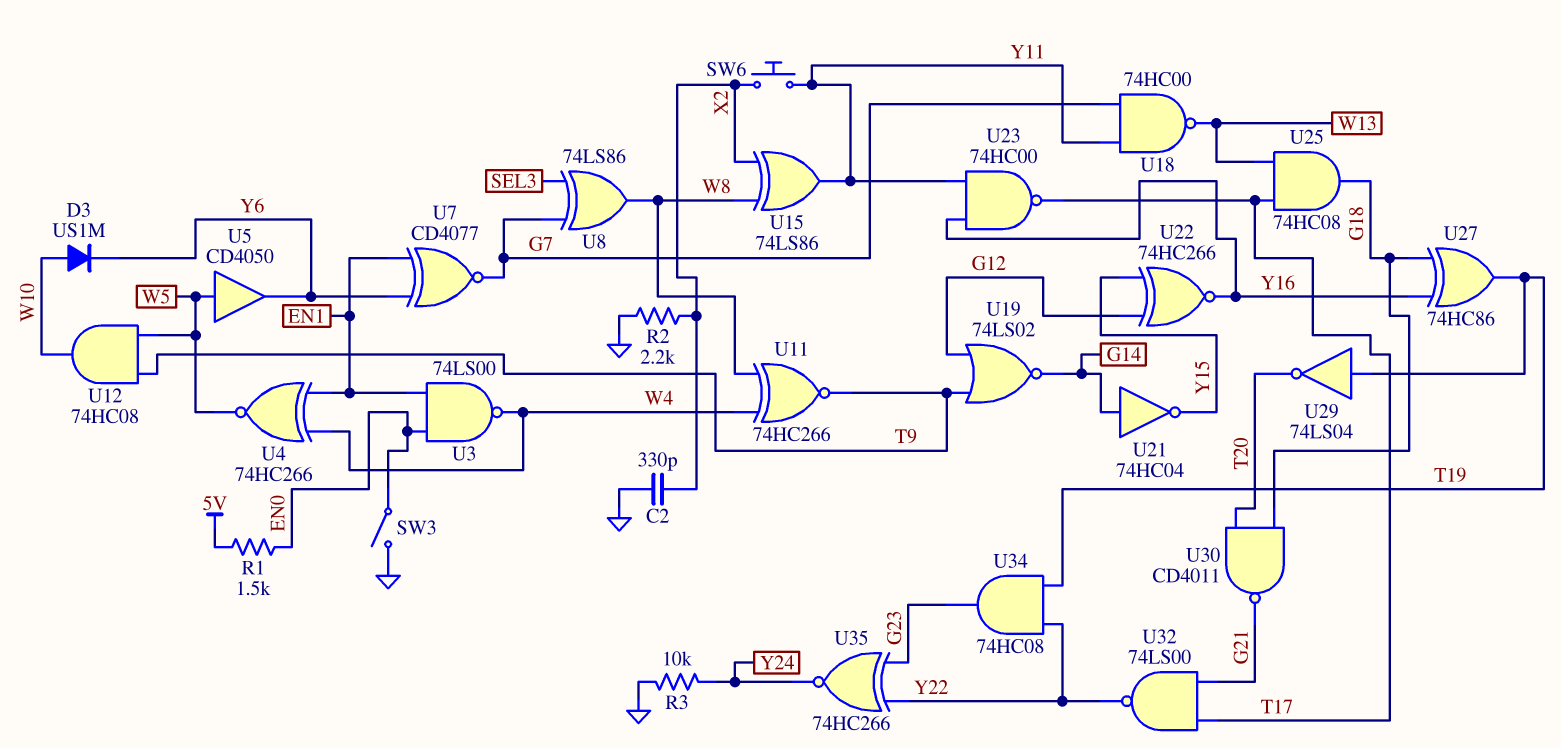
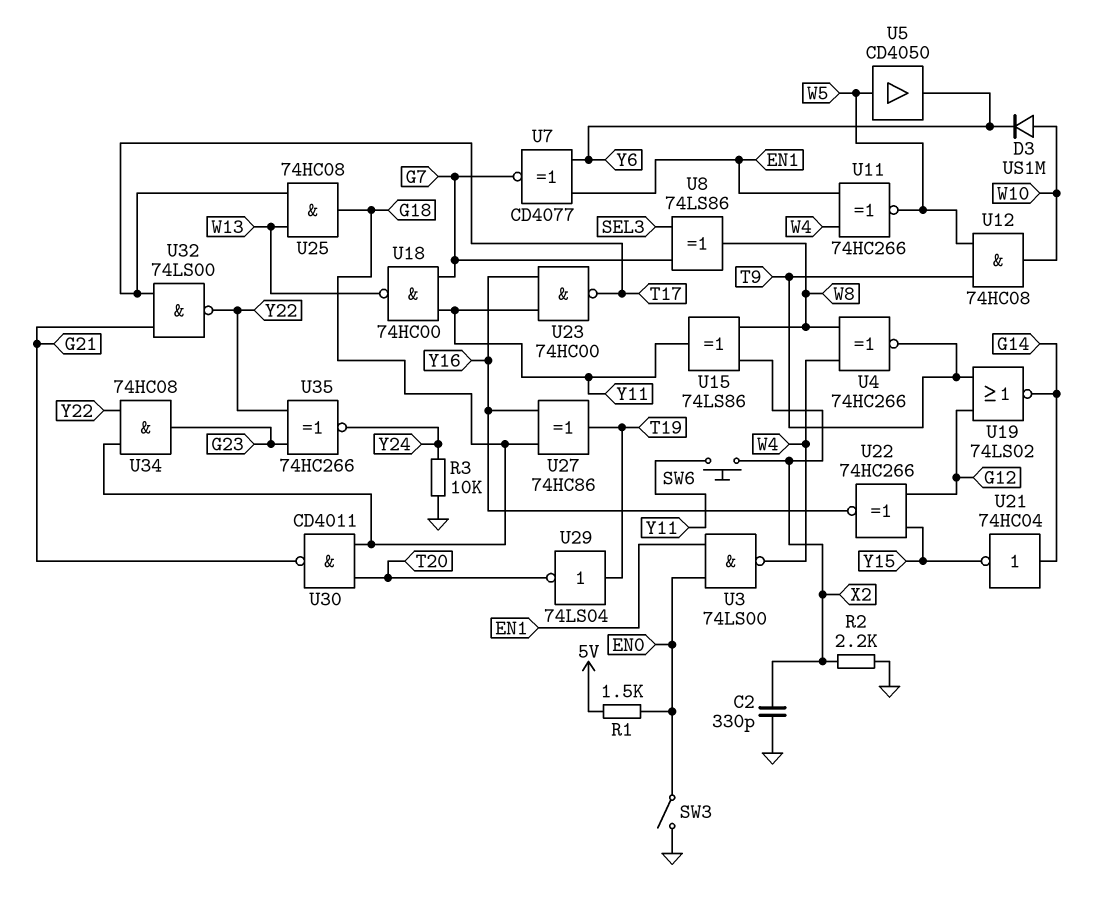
U4: XNOR 74HC266 (in EN1, in W4, out W5) -> XNOR 74HC266 (in W4, in W8, out T9)
U11: XNOR 74HC266 (in W4, in W8, out T9) -> XNOR 74HC266 (in EN1, in W4, out W5)
U34: AND 74HC08 (in T19, in Y22, out G23) -> AND 74HC08 (in G18, in Y22, out G23)

